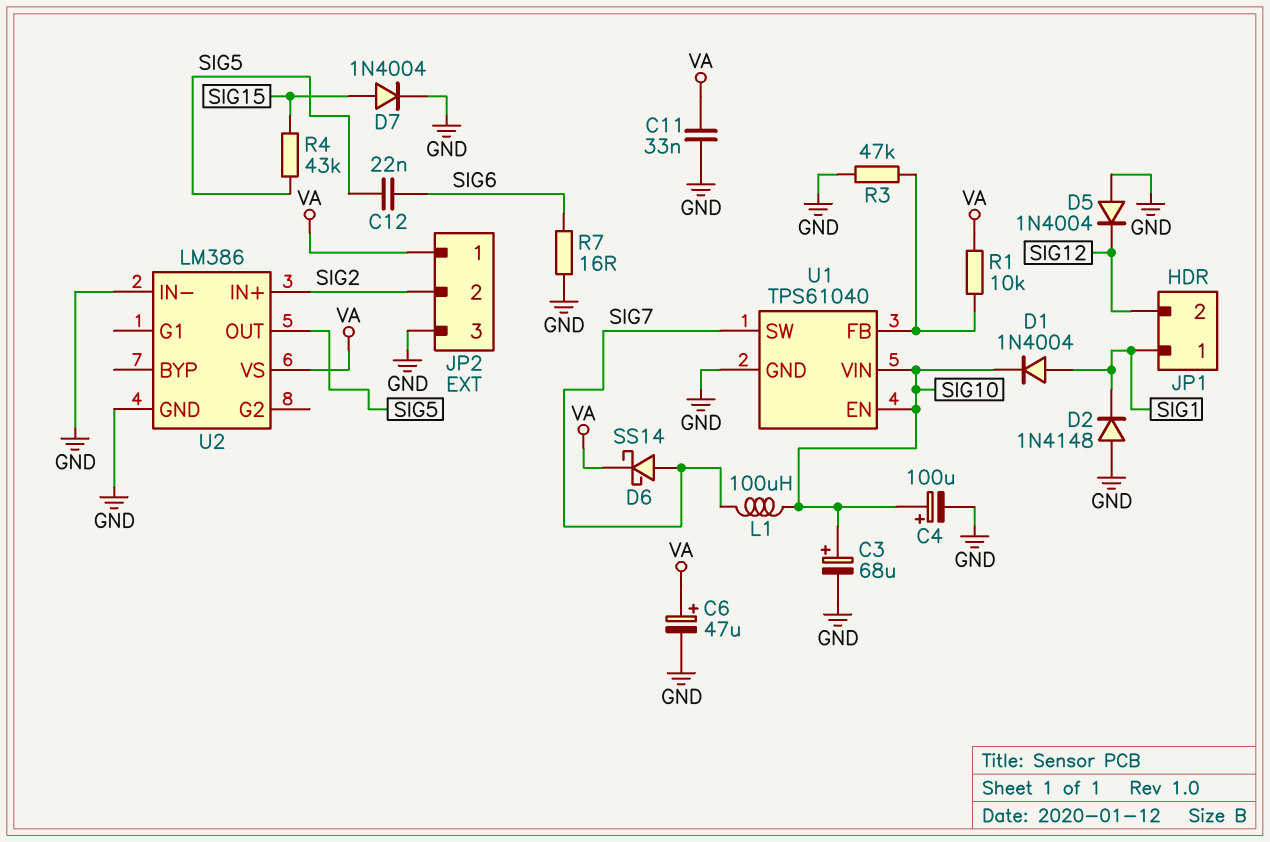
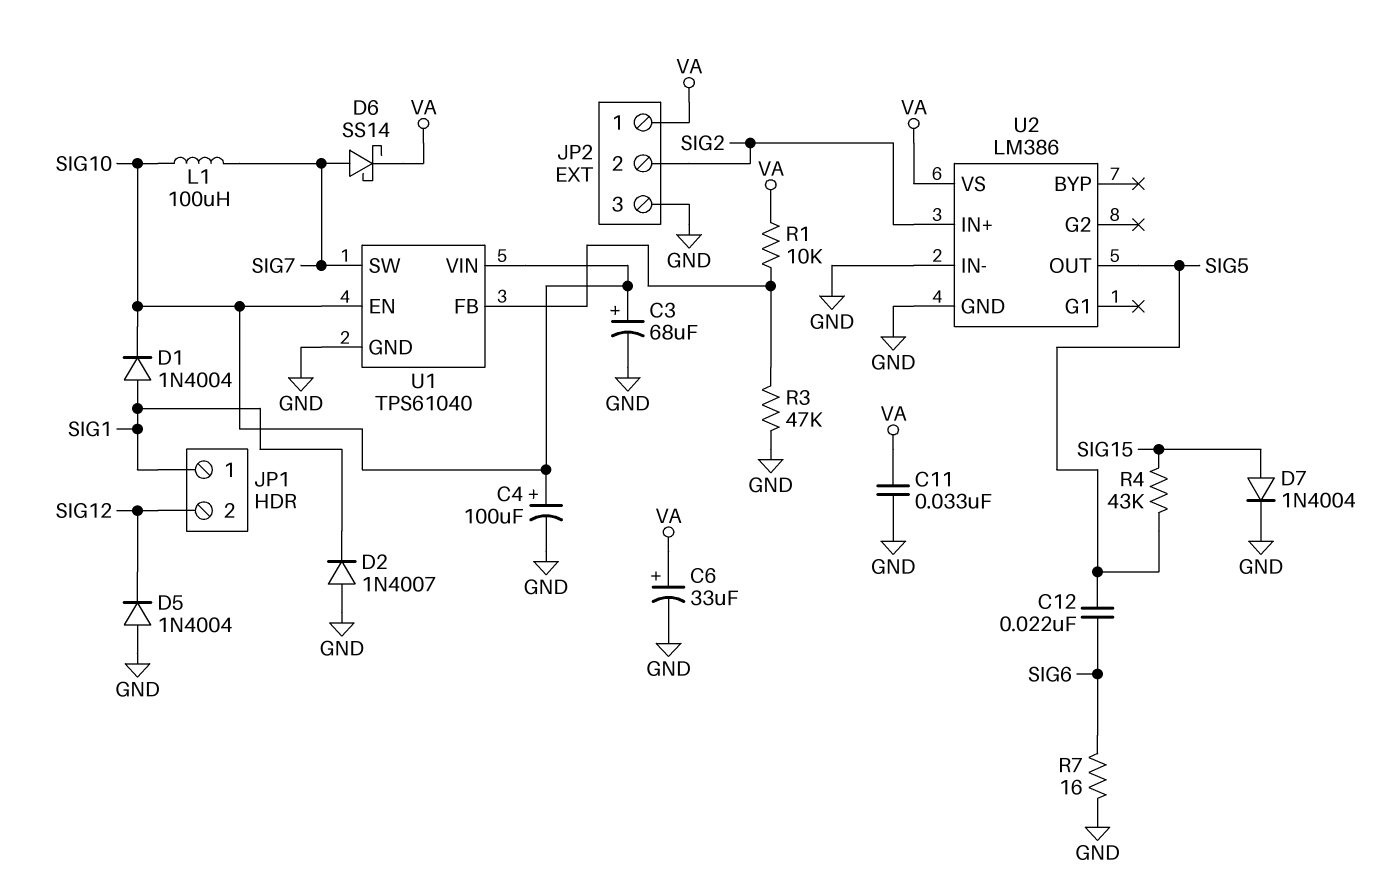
C6: 47uF (plus VA, minus GND) -> 33uF (plus VA, minus GND)
D2: diode 1N4148 (A GND, K SIG1) -> diode 1N4007 (A GND, K SIG1)

